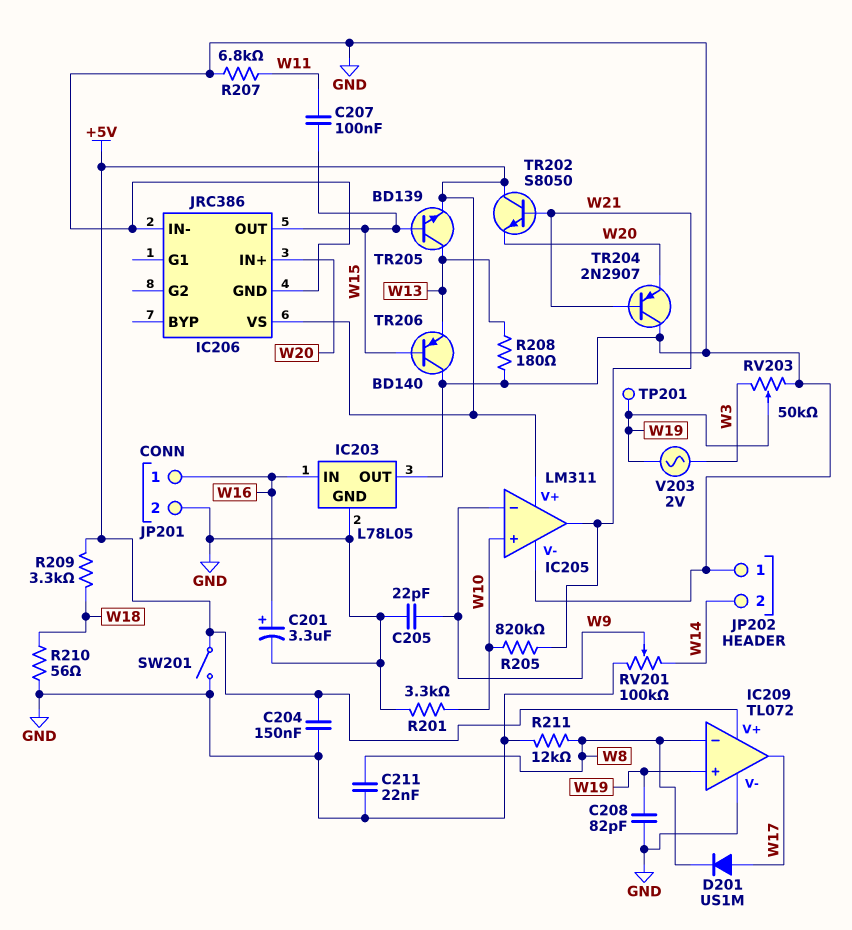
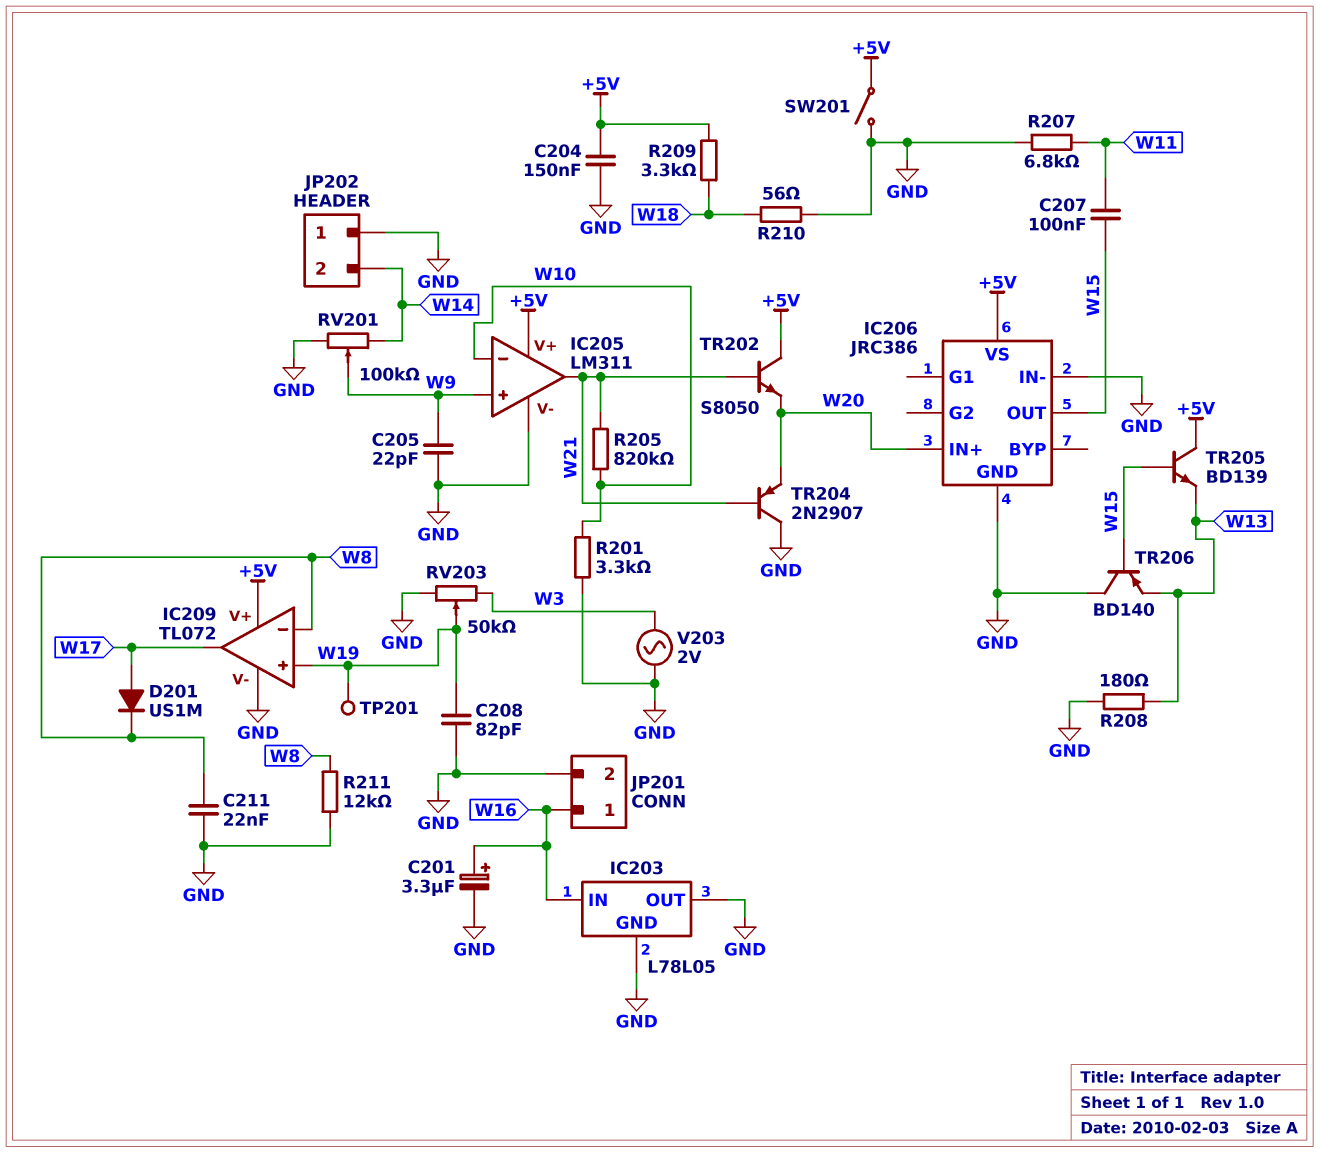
IC205 pin in+: W10 -> W9
IC205 pin in-: W9 -> W10
TR205: NPN BD139 (B W15, C W13, E +5V) -> NPN BD139 (B W15, C +5V, E W13)
V203: AC 2V (W3, W19) -> AC 2V (GND, W3)

